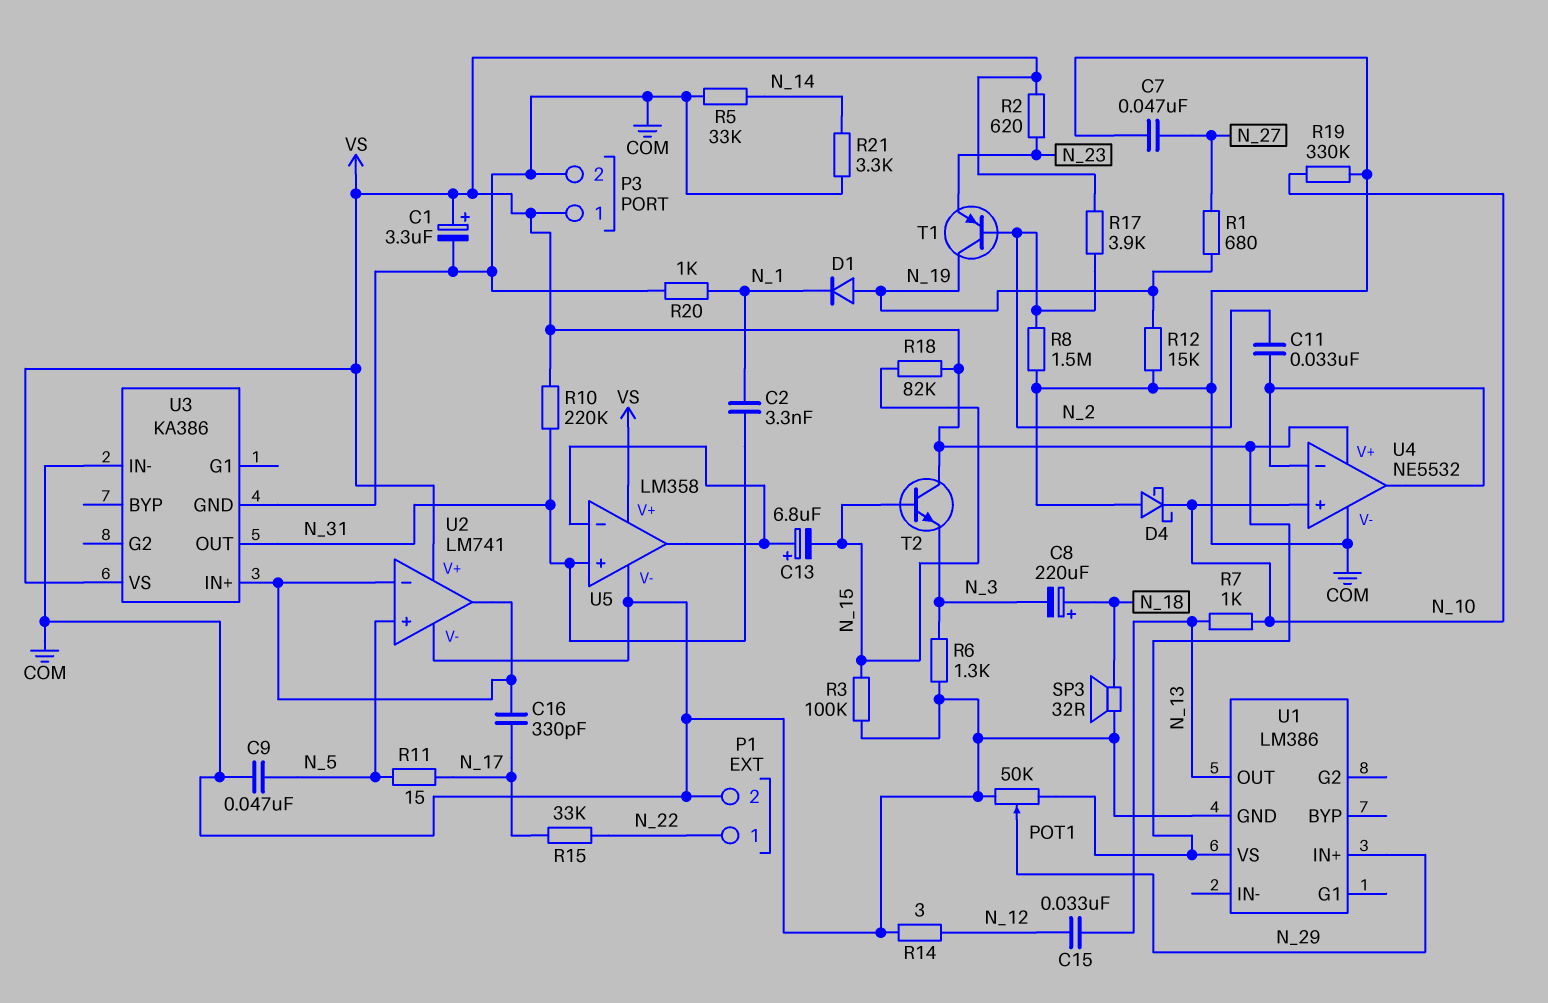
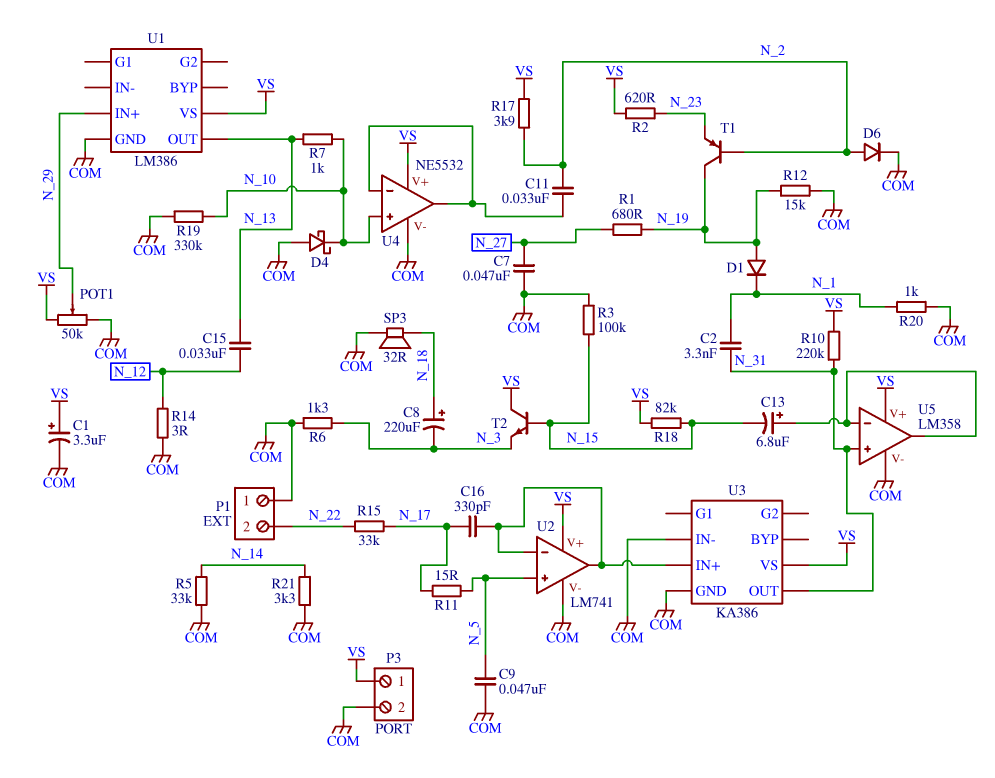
D6: none -> diode (A N_2, K COM)
P1 pin 1: N_22 -> COM
P1 pin 2: COM -> N_22
R8: 1.5M (COM, N_2) -> none

